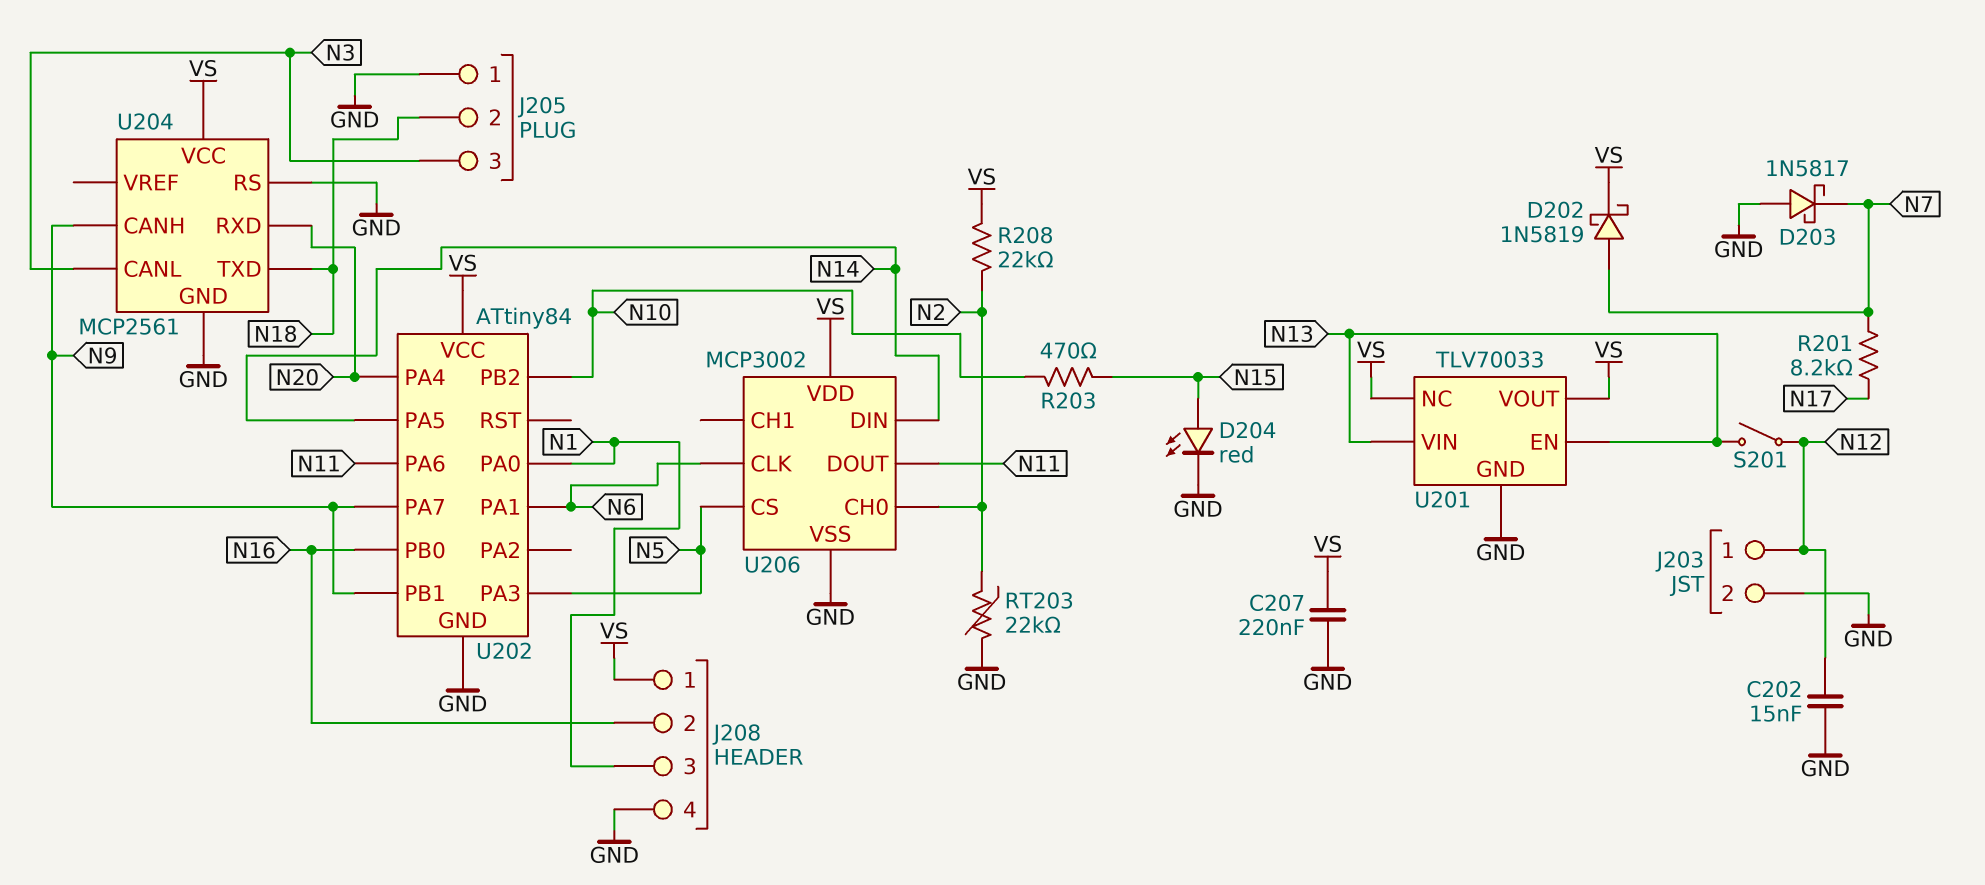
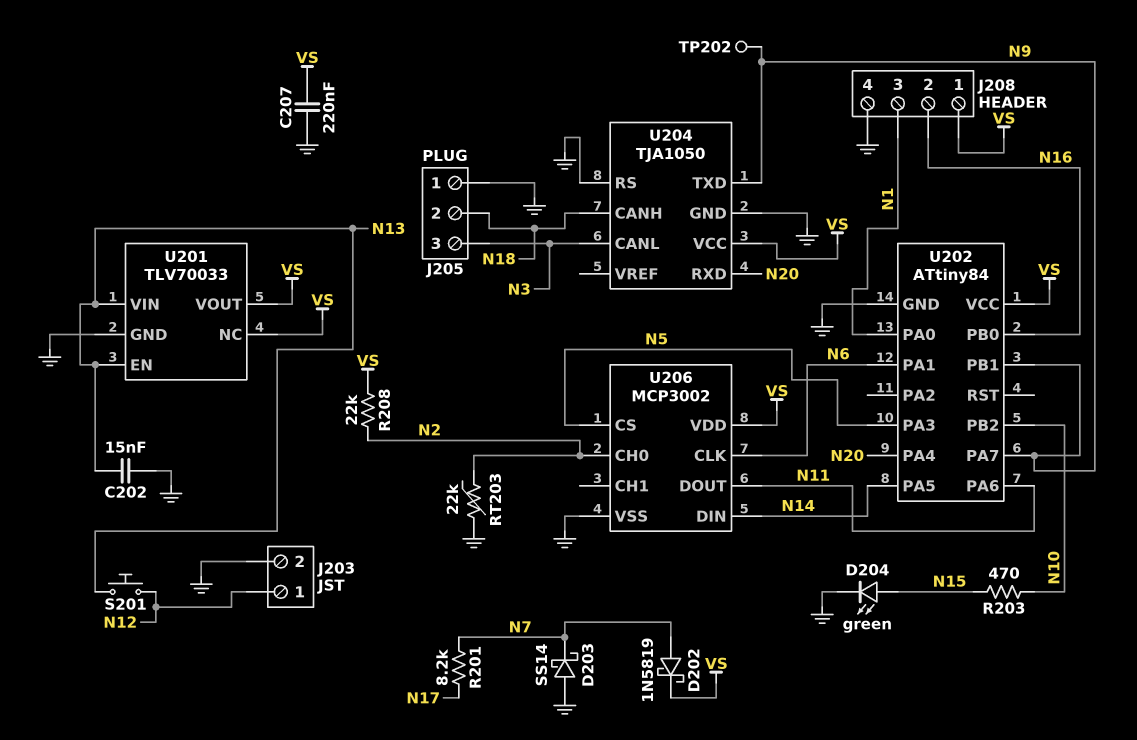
C202: 15nF (GND, N12) -> 15nF (GND, N13)
D203: schottky 1N5817 (A GND, K N7) -> schottky SS14 (A GND, K N7)
D204: LED red (A N15, K GND) -> LED green (A N15, K GND)
S201: switch (N12, N13) -> button (N12, N13)
TP202: none -> test point (N9)
U204: MCP2561 -> TJA1050
U204 pin CANH: N9 -> N18
U204 pin TXD: N18 -> N9

